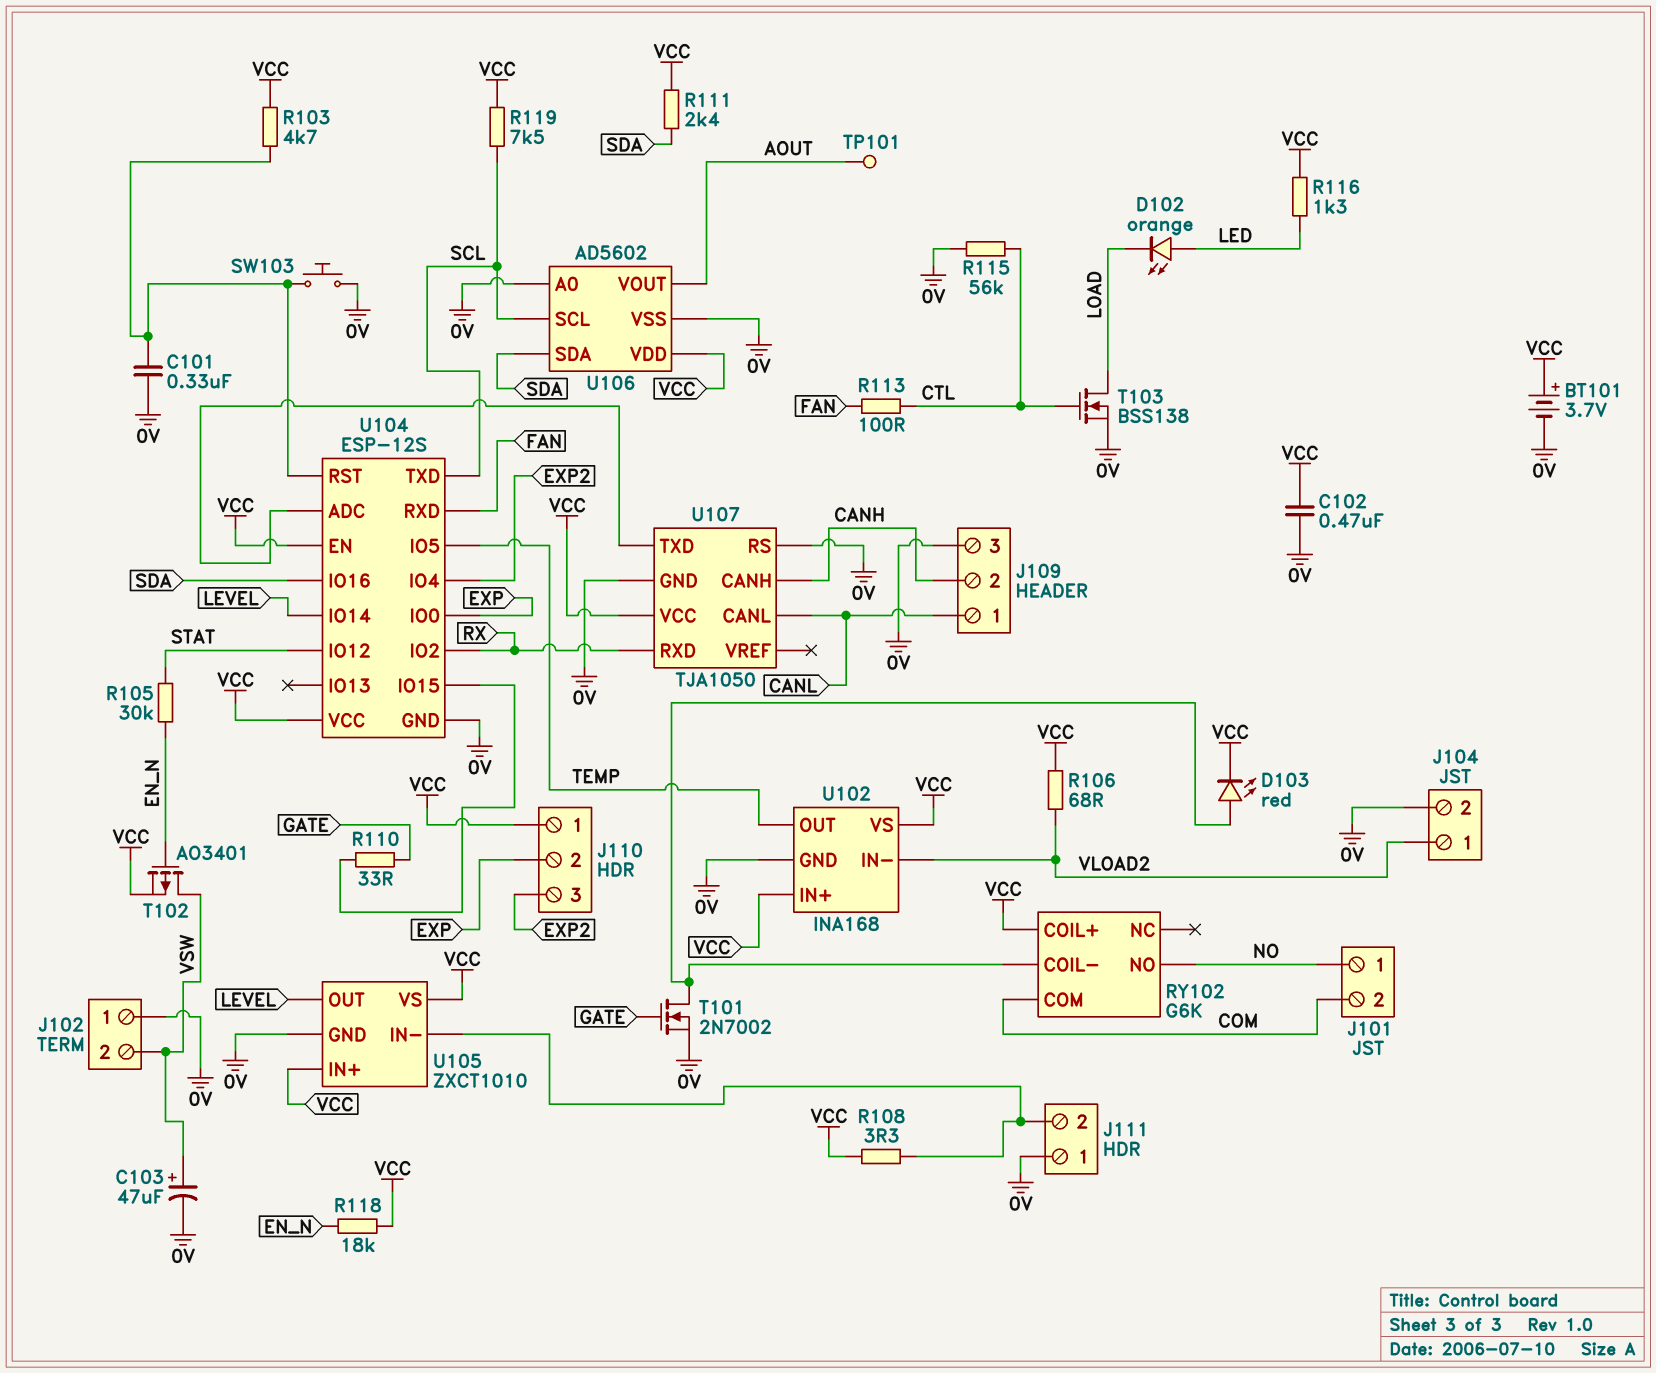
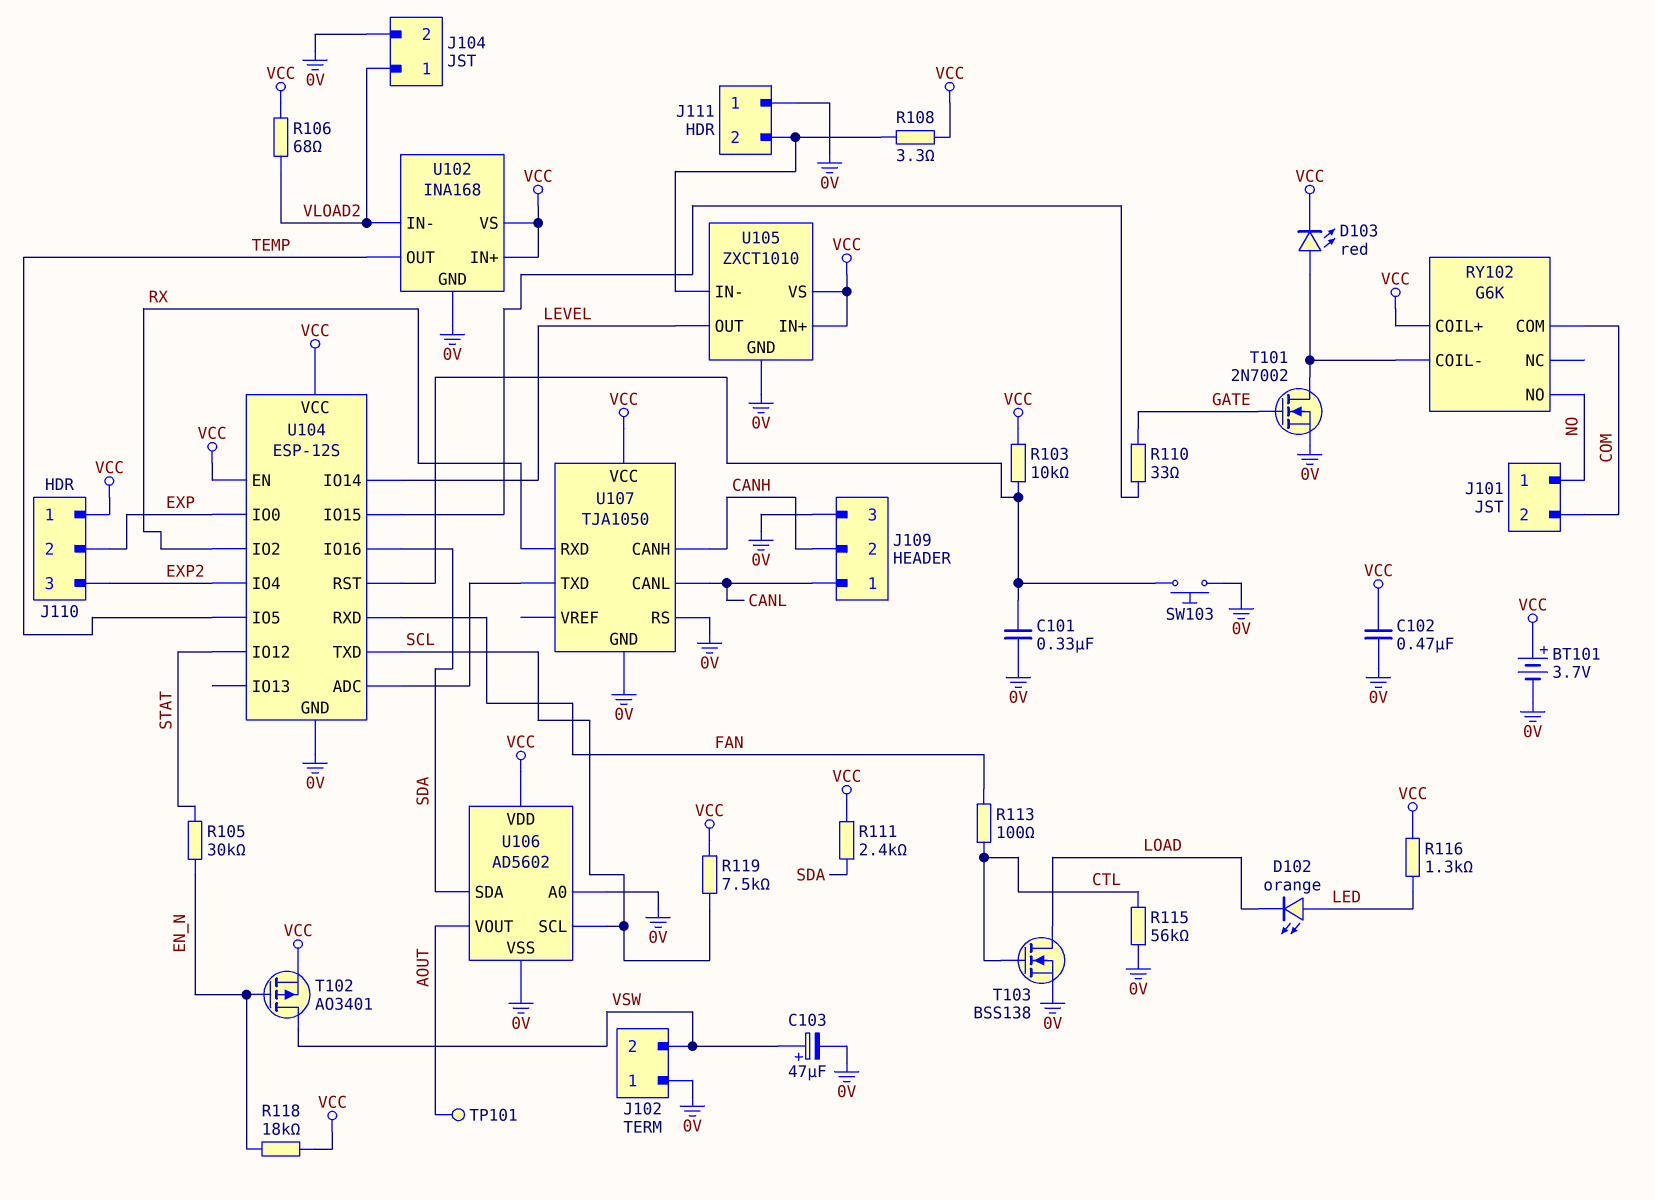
R103: 4.7k (U104/RST, VCC) -> 10k (U104/RST, VCC)

